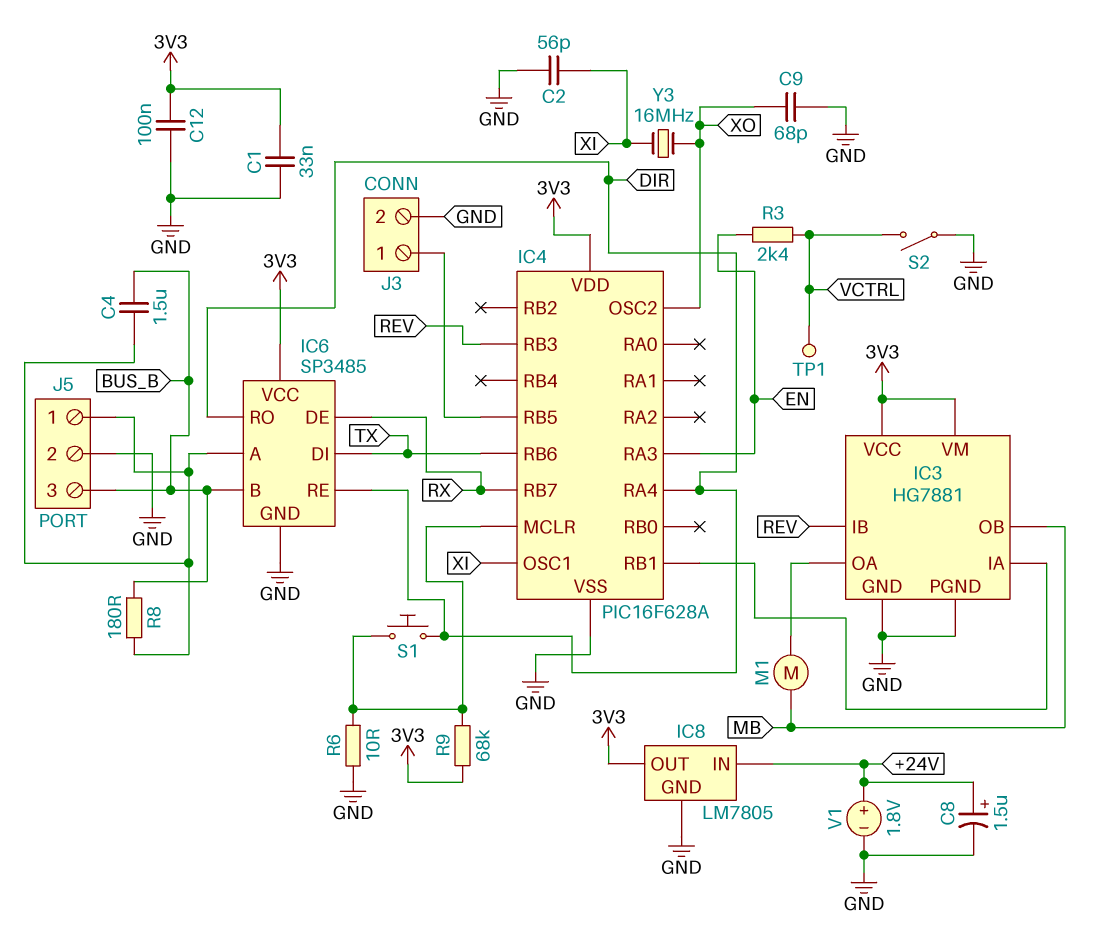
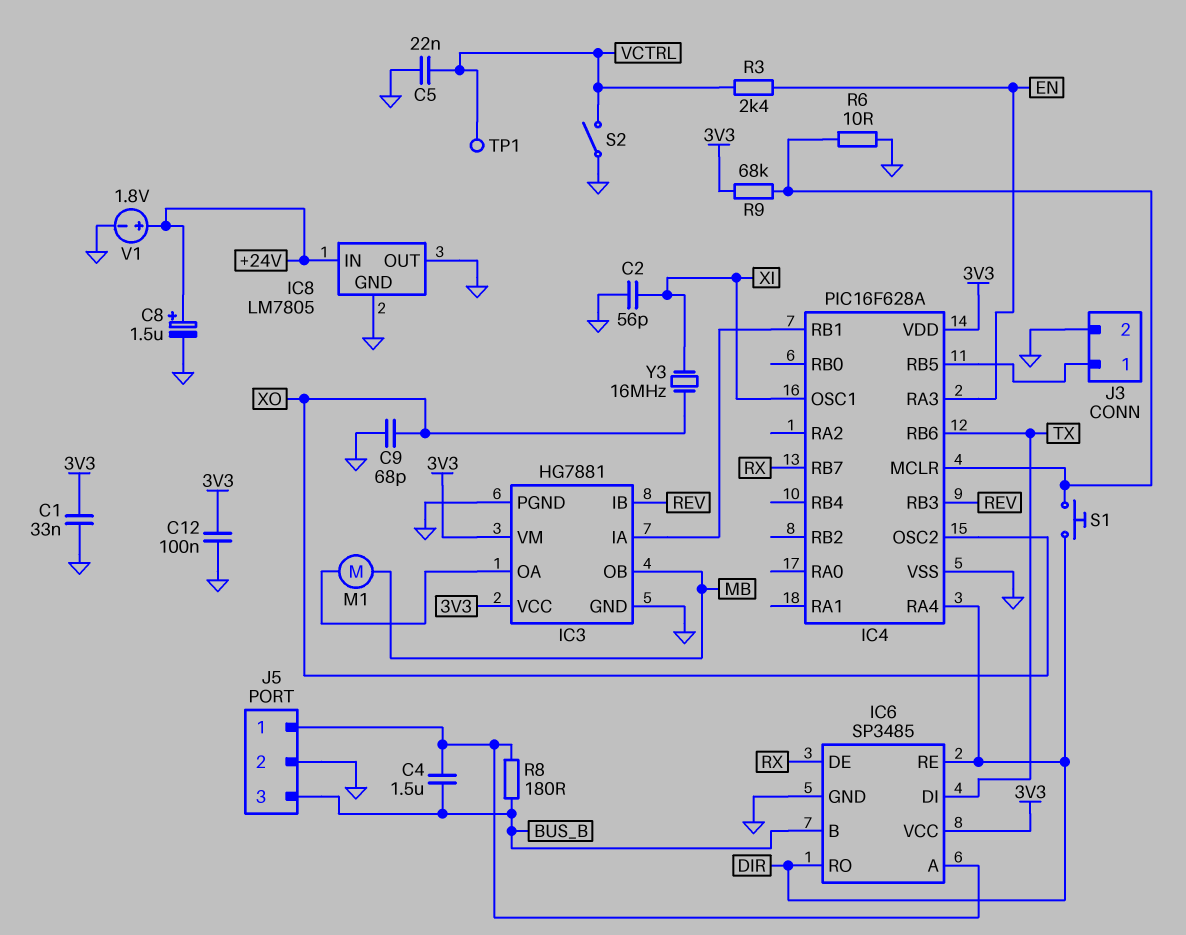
C5: none -> 22nF (GND, VCTRL)
IC8 pin OUT: 3V3 -> GND

